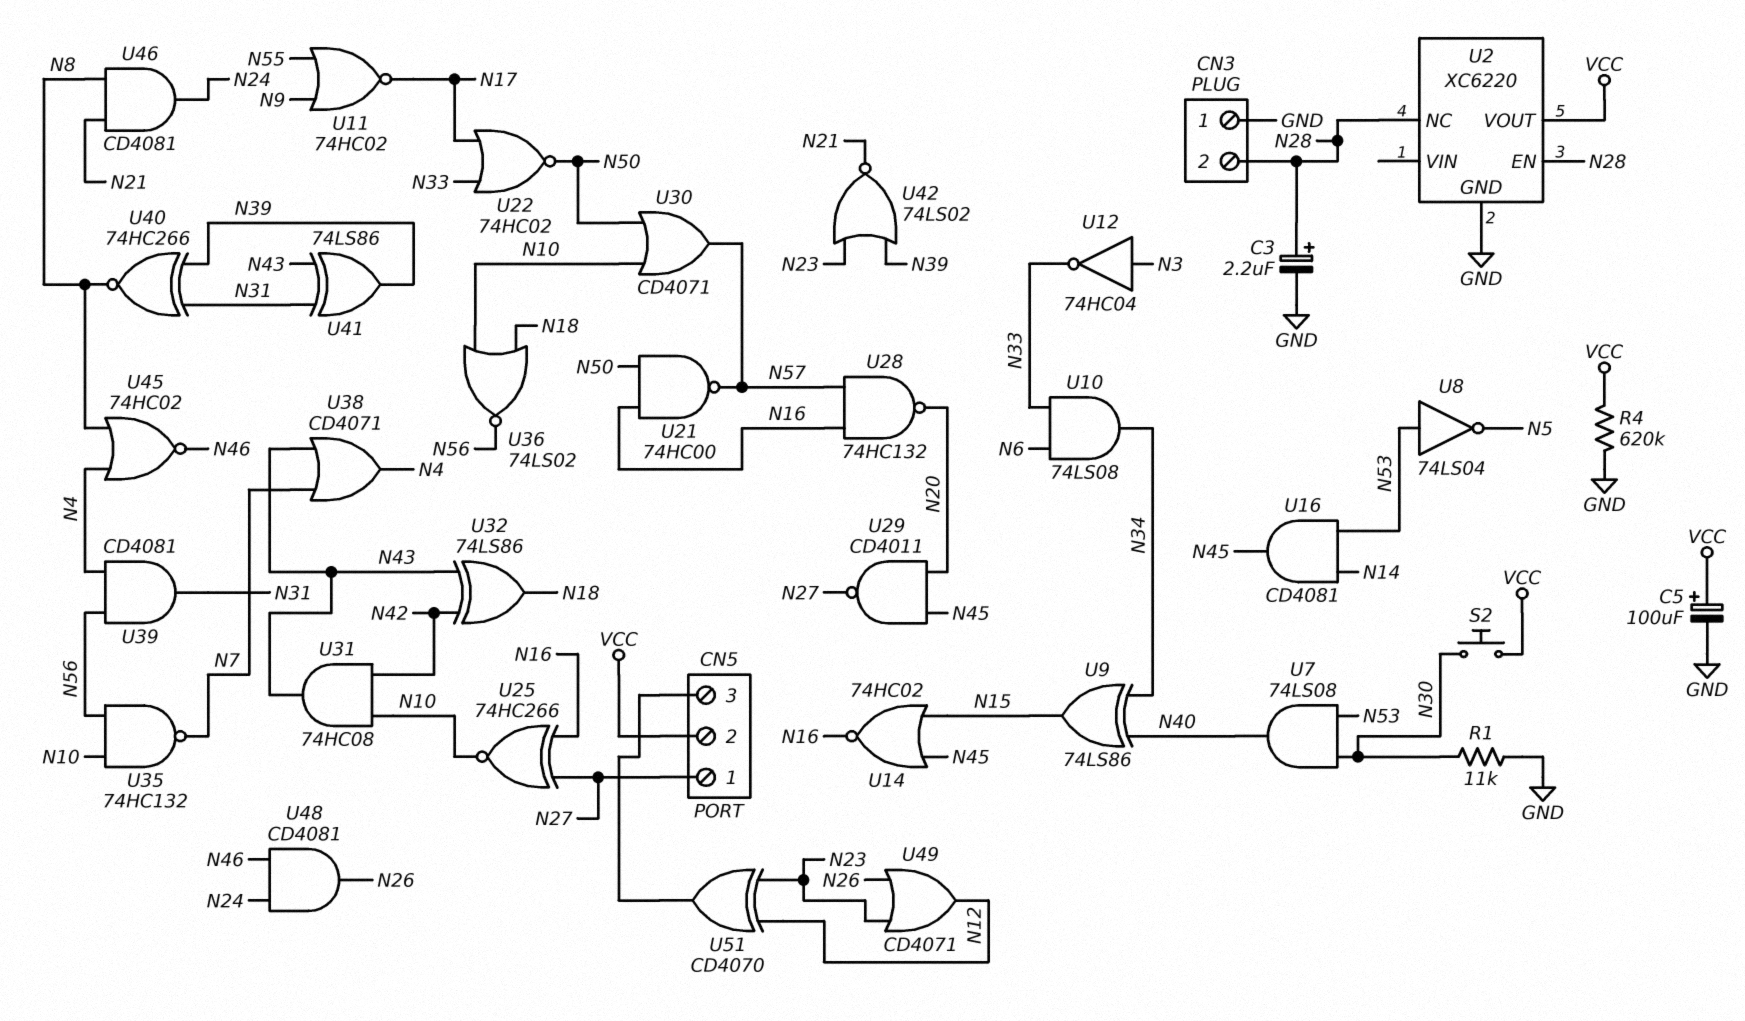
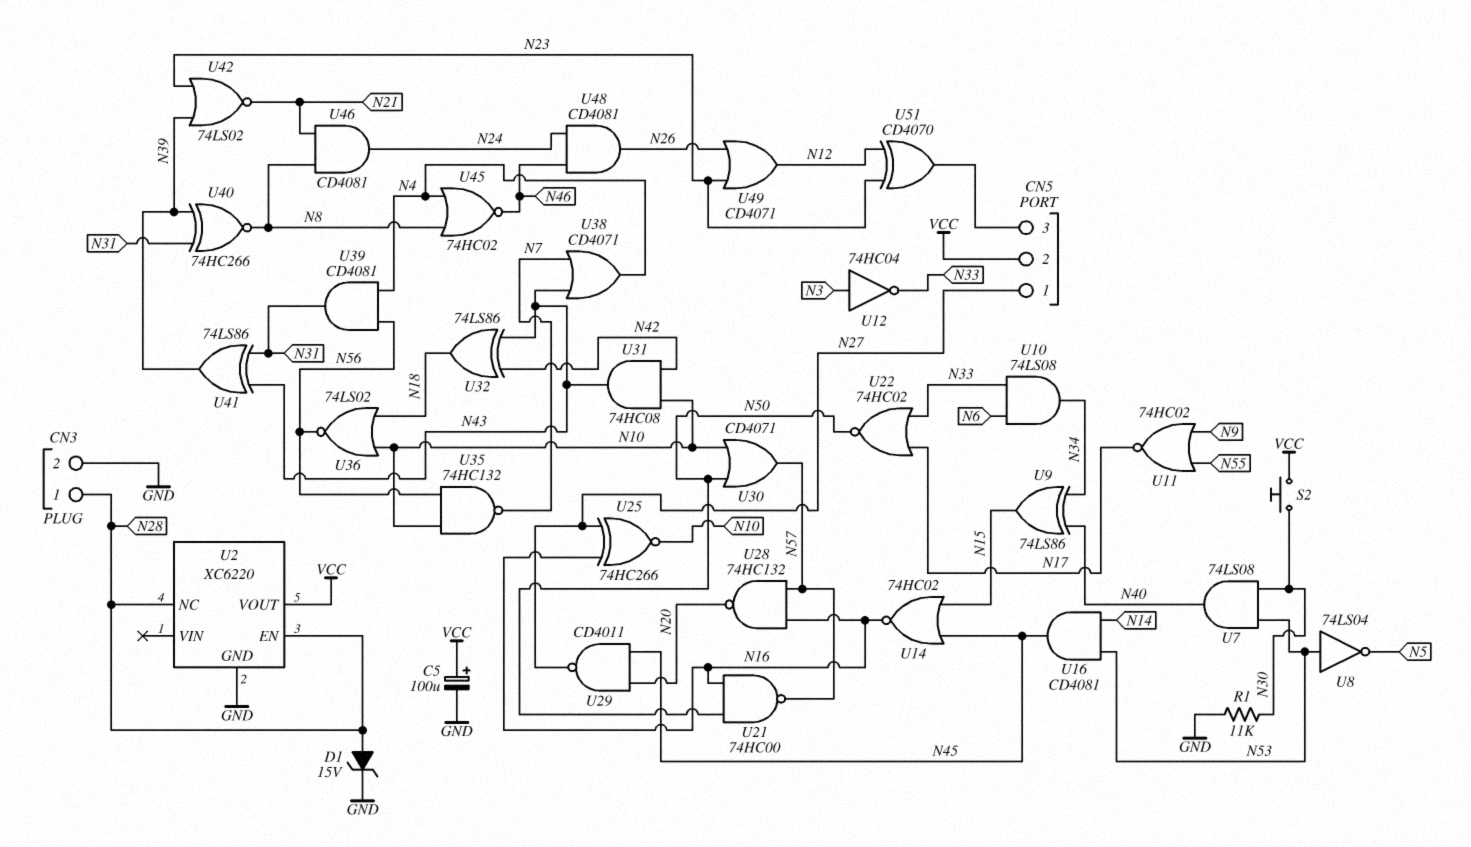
C3: 2.2uF (plus N28, minus GND) -> none
CN3 pin 1: GND -> N28
CN3 pin 2: N28 -> GND
D1: none -> zener 15V (A N28, K GND)
R4: 620k (GND, VCC) -> none

